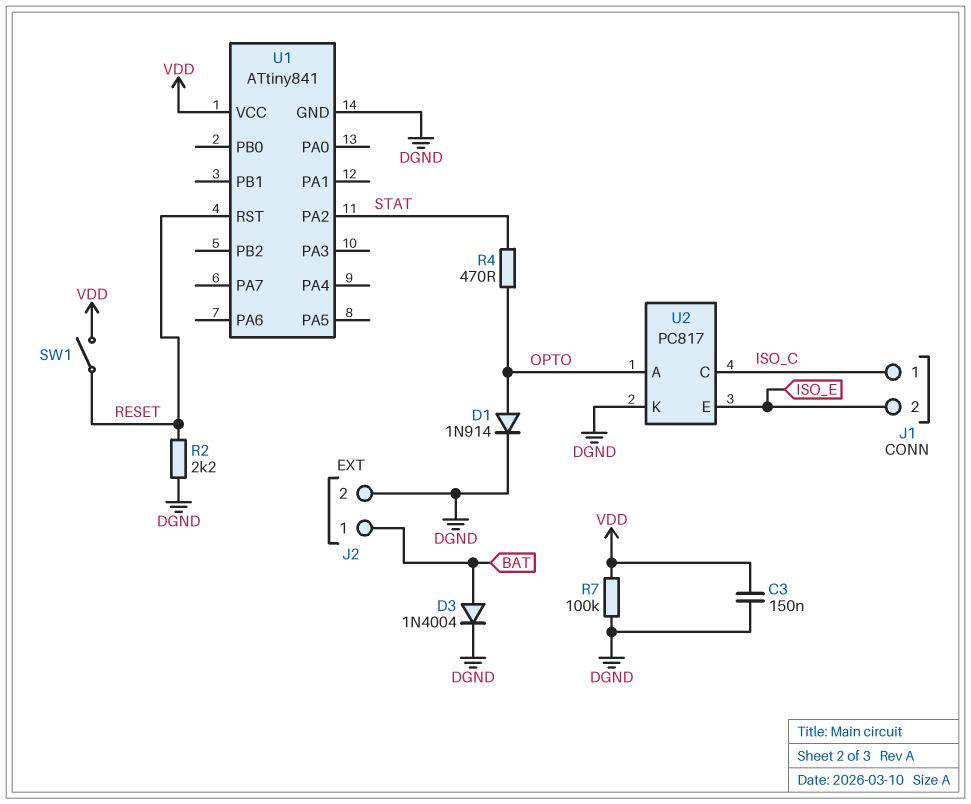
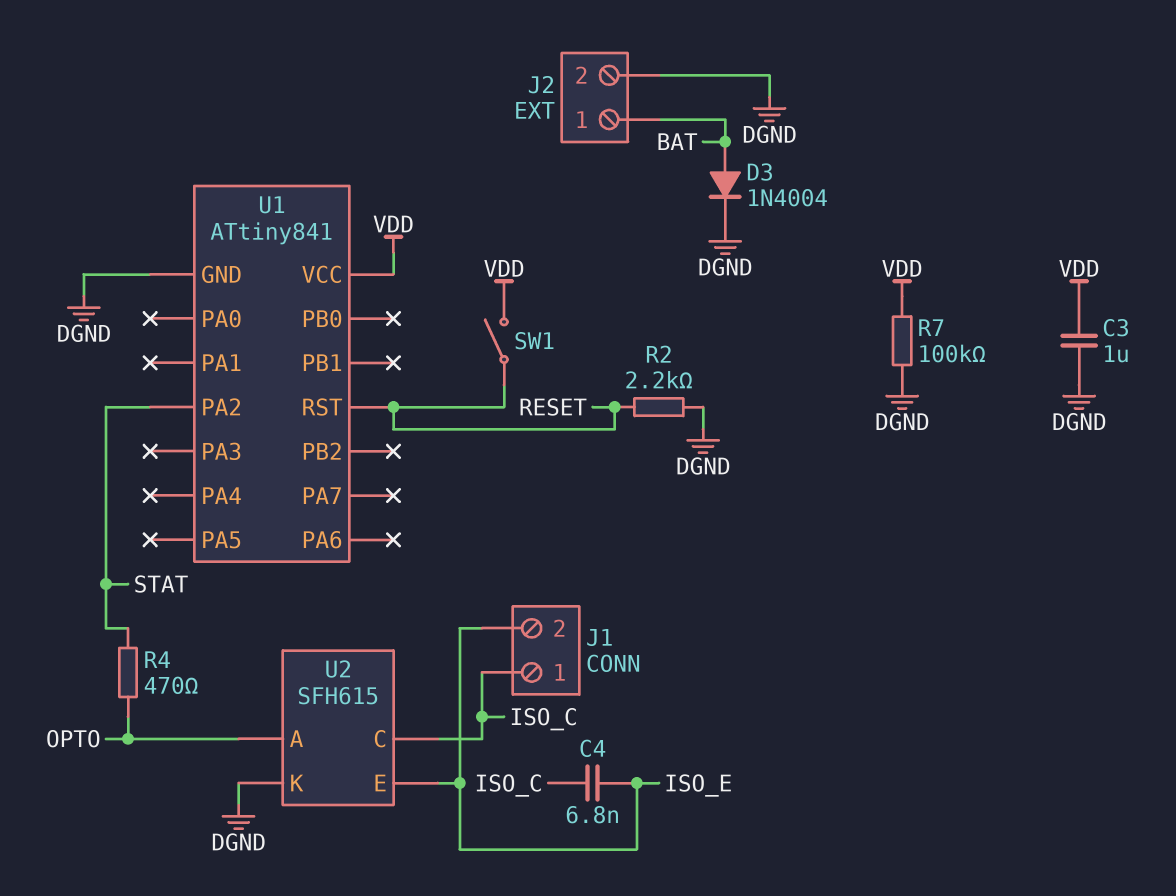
C3: 150nF (DGND, VDD) -> 1uF (DGND, VDD)
C4: none -> 6.8nF (ISO_C, ISO_E)
D1: diode 1N914 (A OPTO, K DGND) -> none
U2: PC817 -> SFH615

